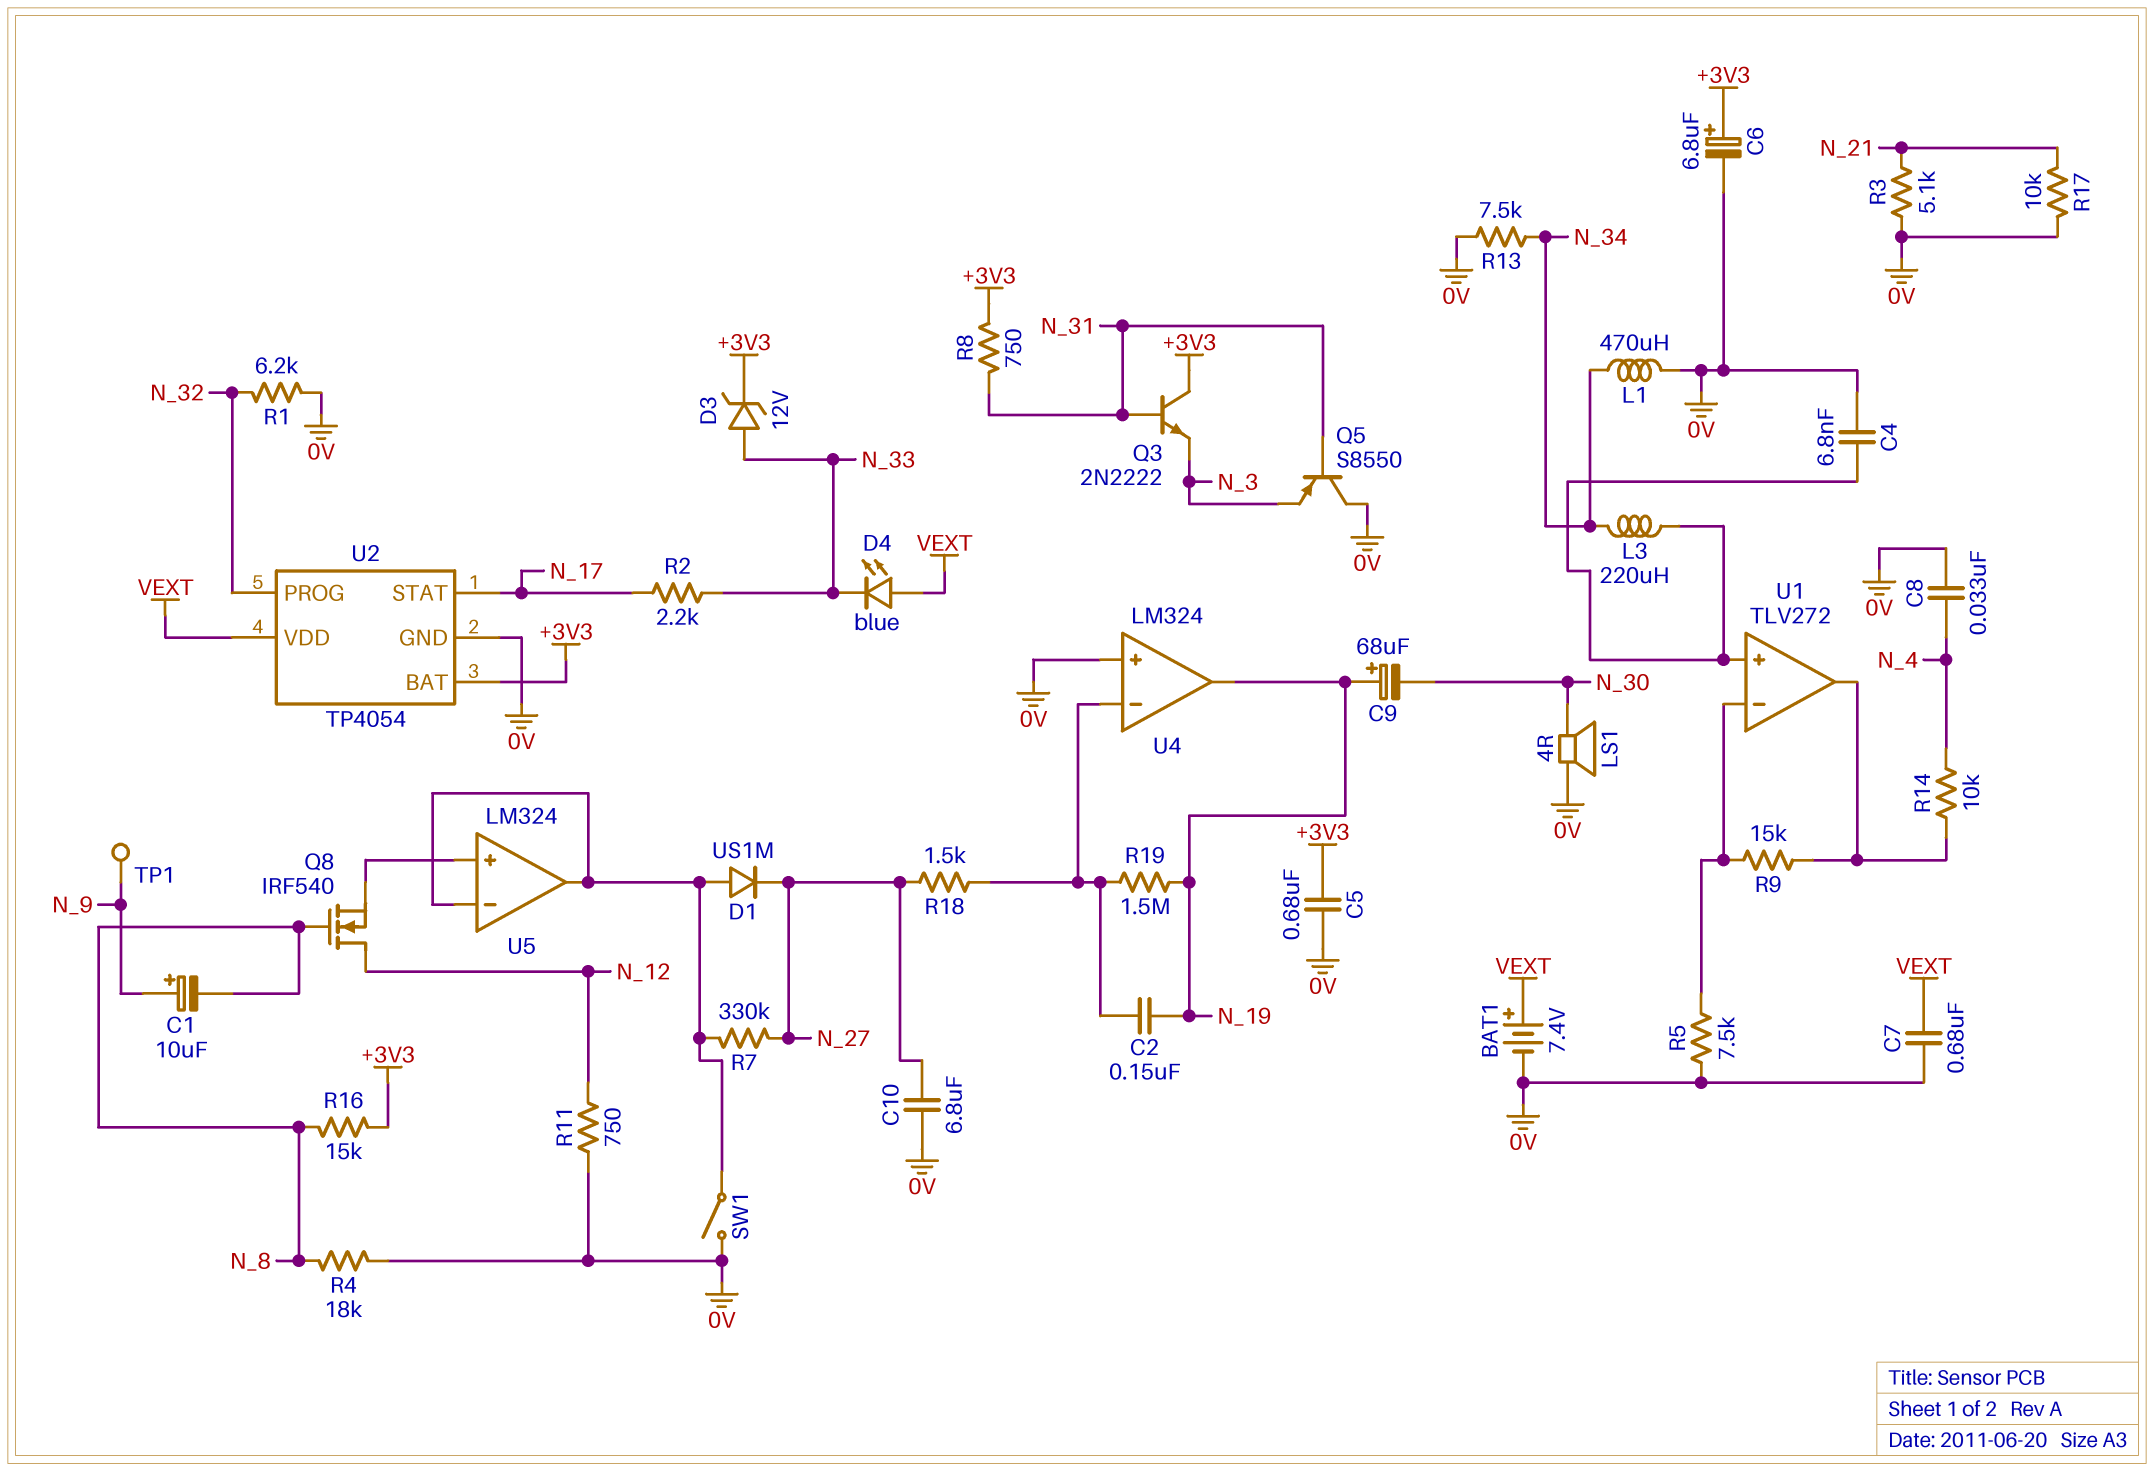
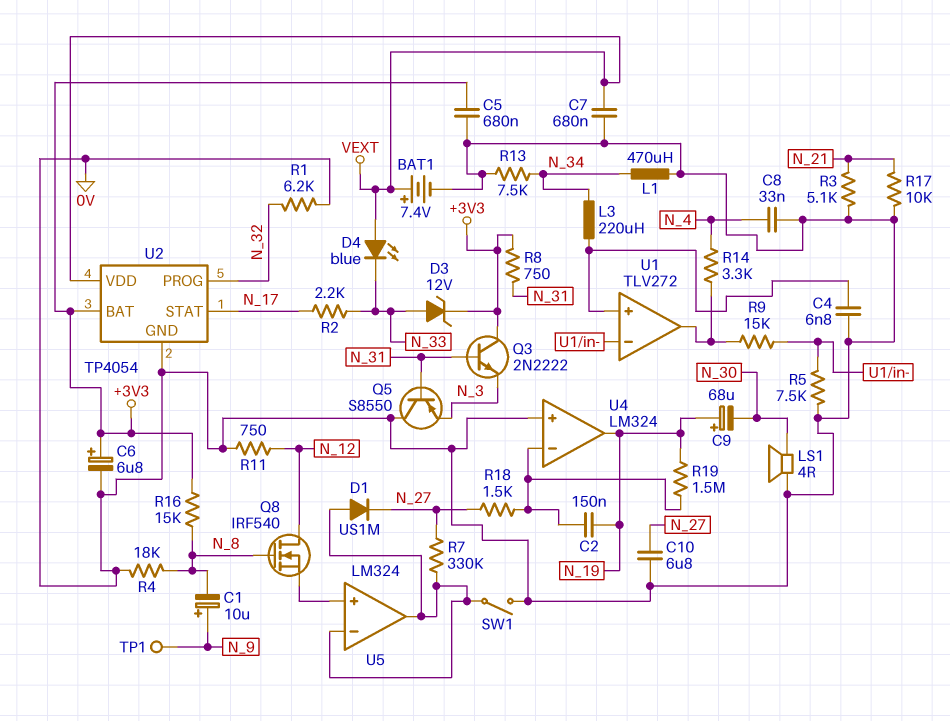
R14: 10k (N_4, U1/out) -> 3.3k (N_4, U1/out)

